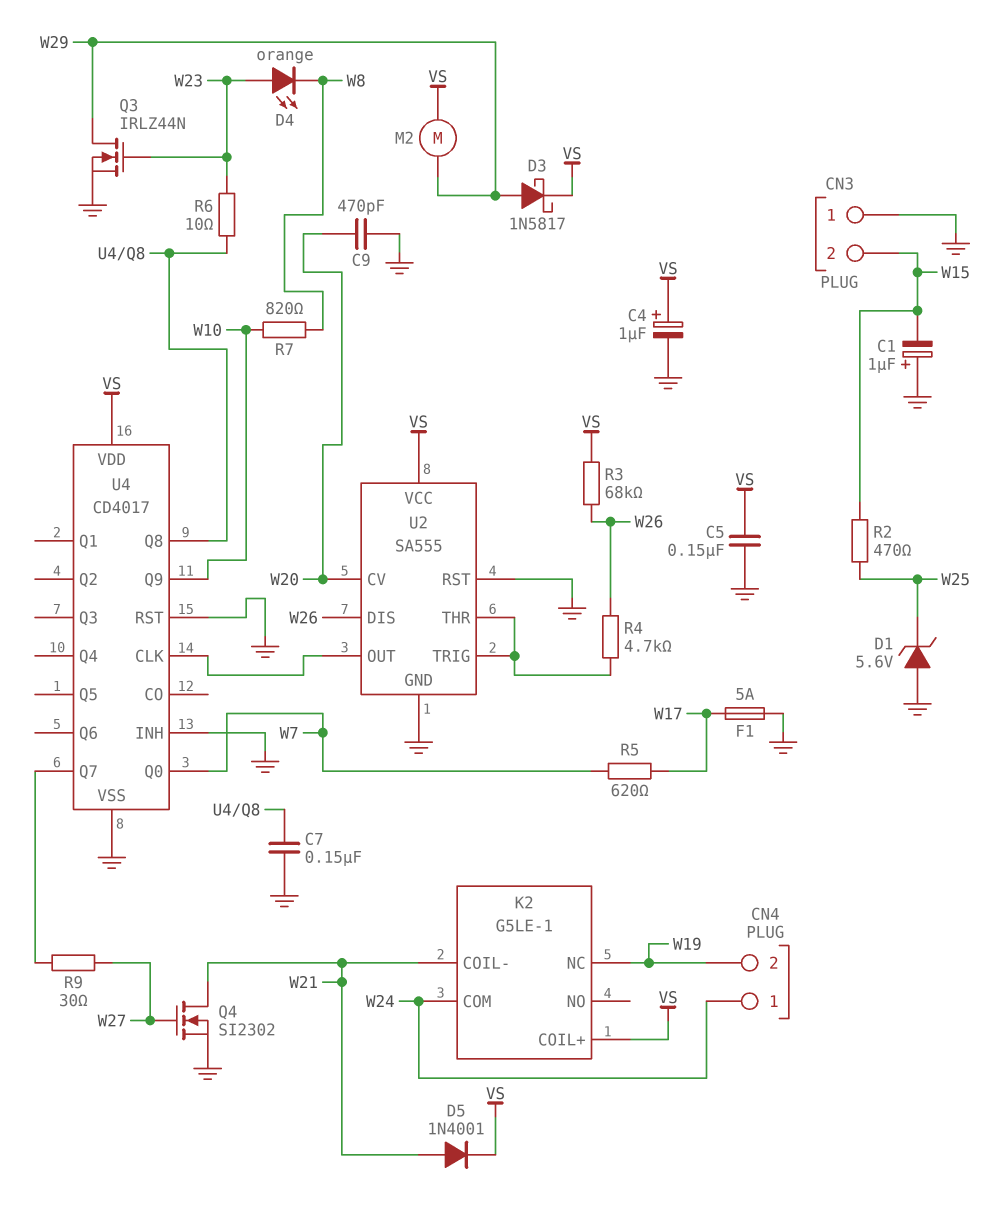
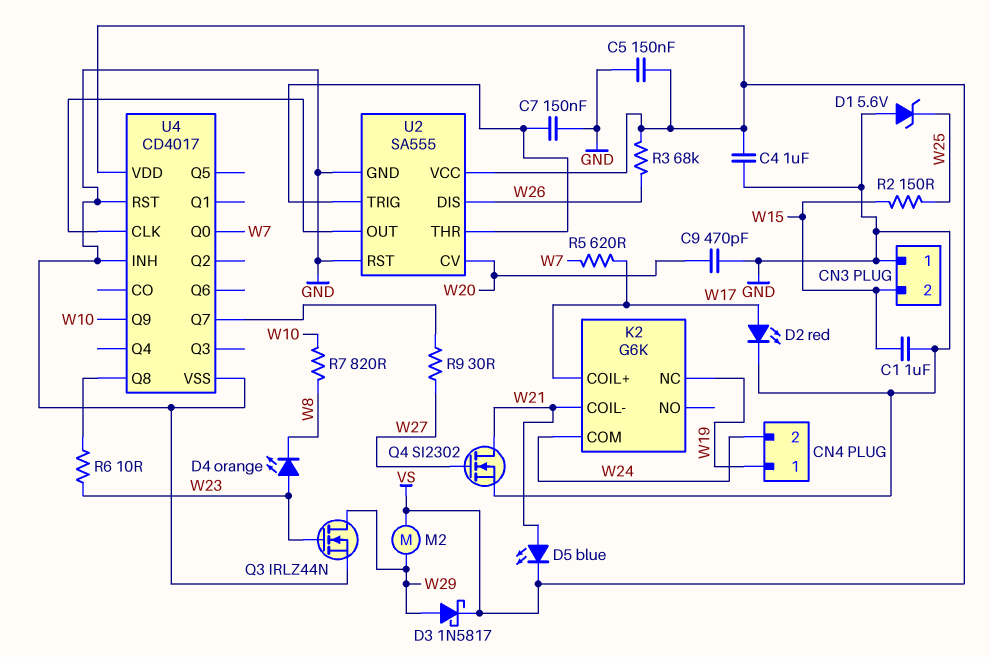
C1: 1uF (plus GND, minus W15) -> 1uF (GND, W15)
C4: 1uF (plus VS, minus GND) -> 1uF (GND, VS)
C7: 150nF (GND, U4/Q8) -> 150nF (GND, U2/THR)
CN4 pin 1: W24 -> W19
CN4 pin 2: W19 -> W24
D2: none -> LED red (A W17, K GND)
D5: diode 1N4001 (A W21, K VS) -> LED blue (A W21, K VS)
F1: 5A (GND, W17) -> none
K2: G5LE-1 -> G6K
K2 pin COIL+: VS -> W17
R2: 470 (W15, W25) -> 150 (W15, W25)
R4: 4.7k (U2/THR, W26) -> none

